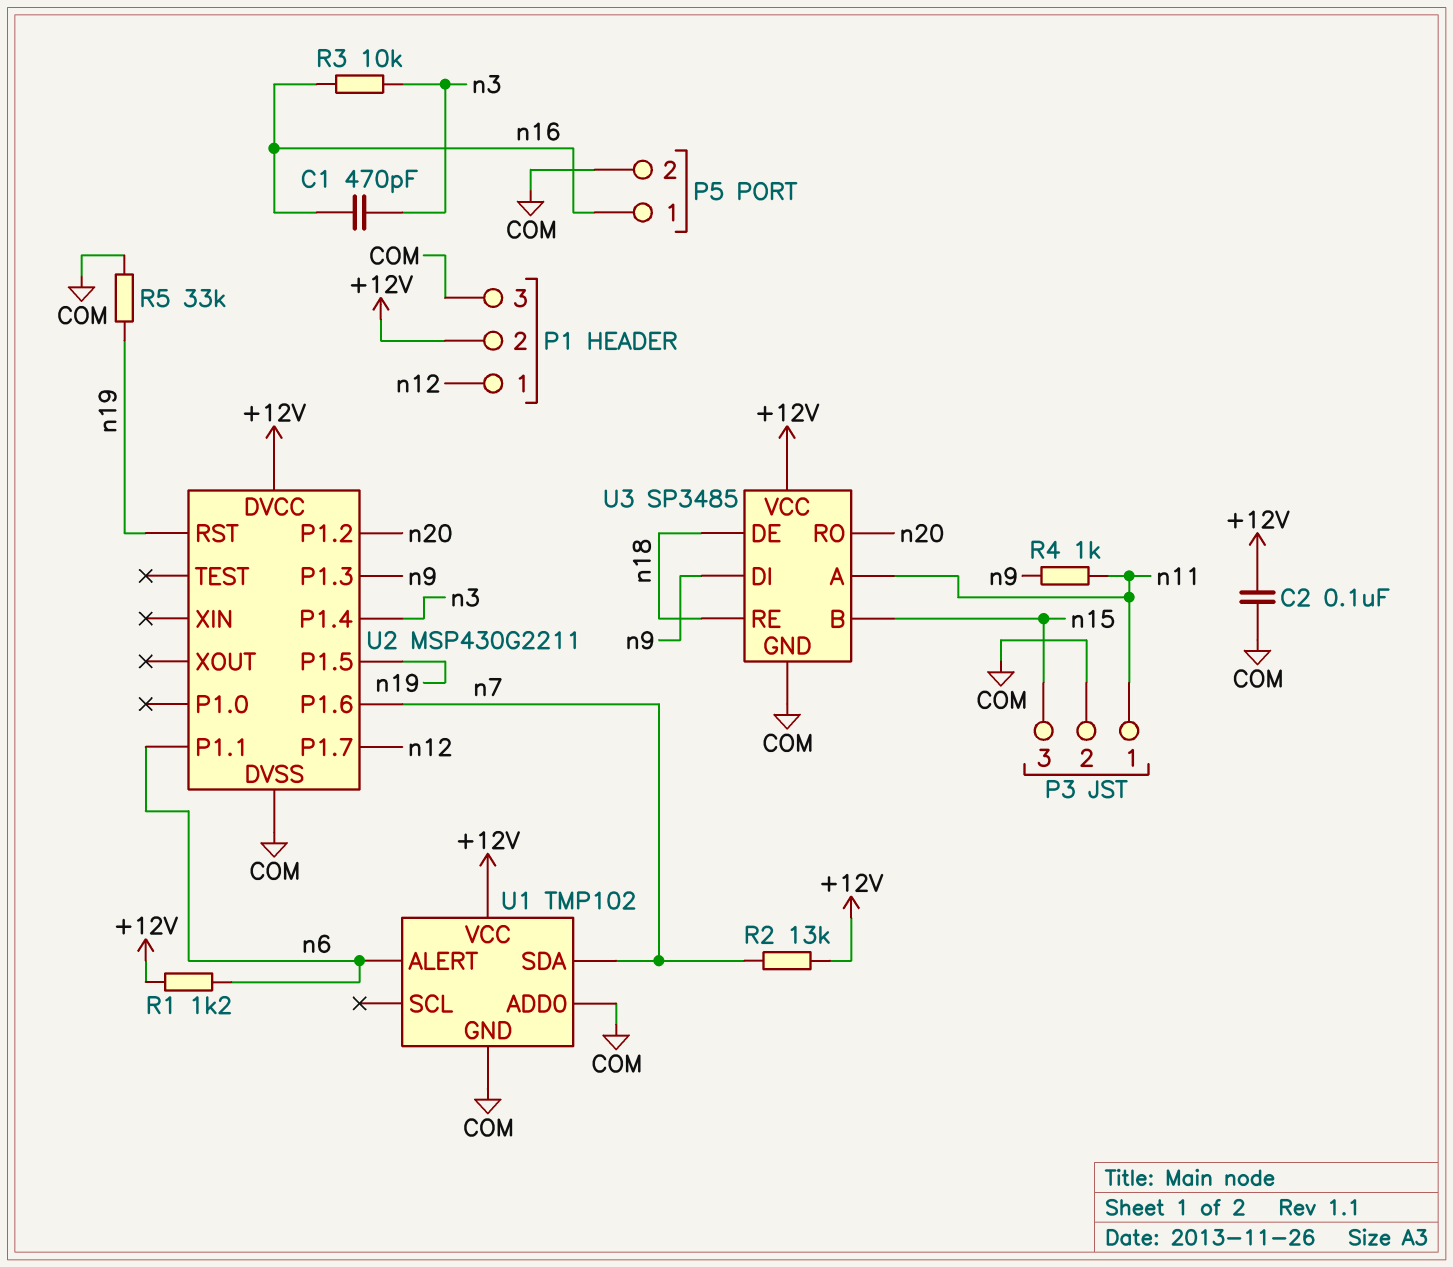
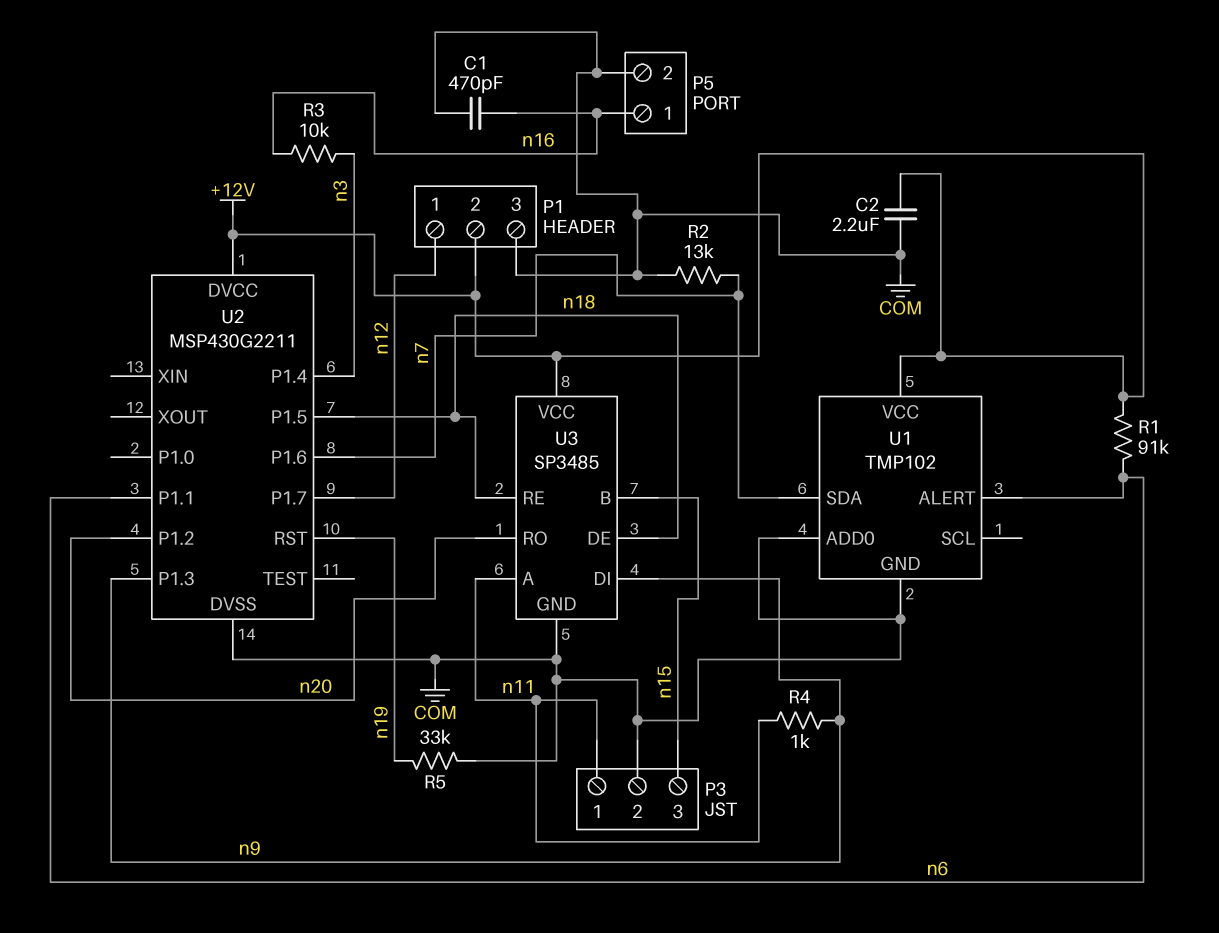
C1: 470pF (n3, n16) -> 470pF (COM, n16)
C2: 100nF (+12V, COM) -> 2.2uF (+12V, COM)
R1: 1.2k (+12V, n6) -> 91k (+12V, n6)
R2: 13k (+12V, n7) -> 13k (COM, n7)
U2 pin P1.5: n19 -> n18

